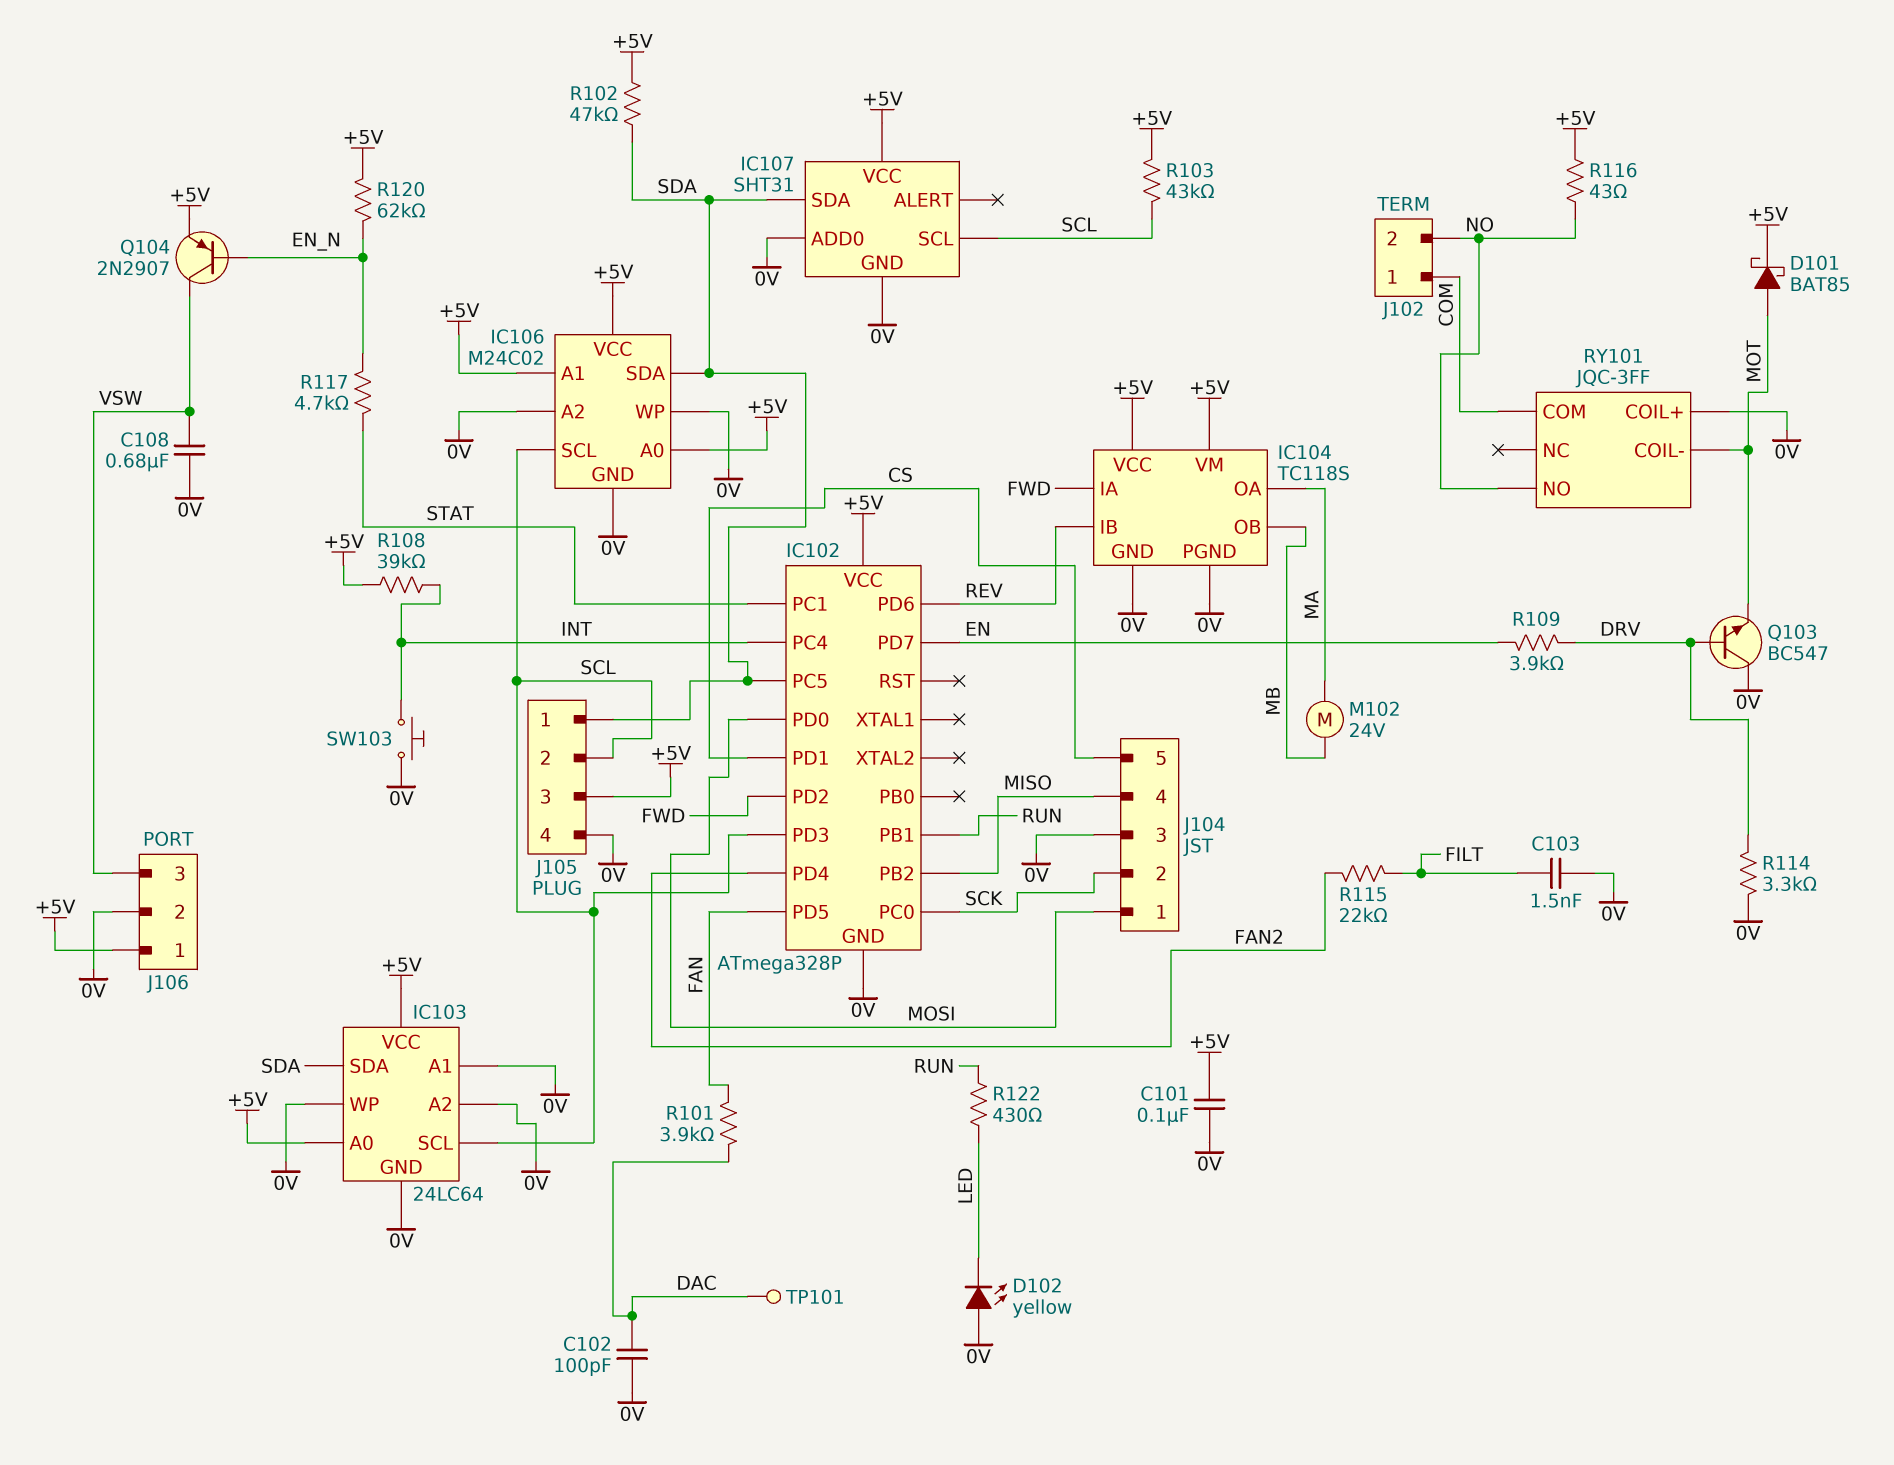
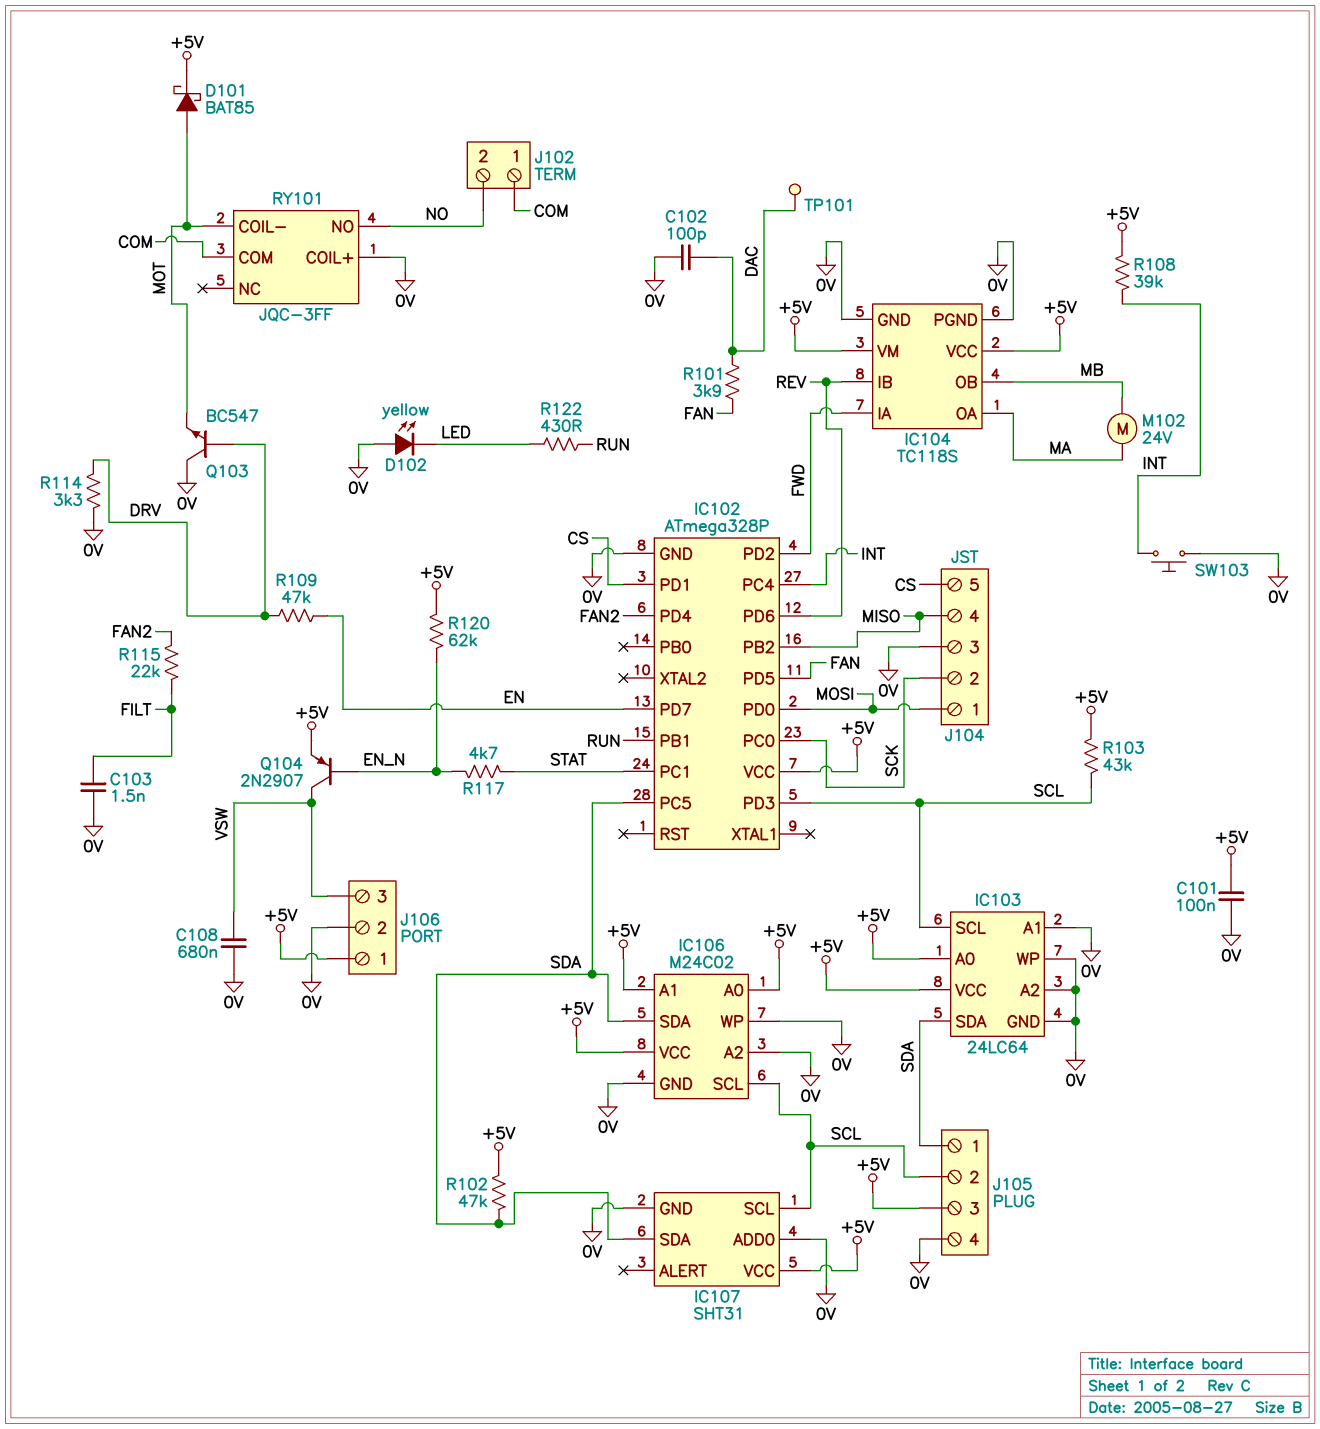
R109: 3.9k (DRV, EN) -> 47k (DRV, EN)
R116: 43 (+5V, NO) -> none

